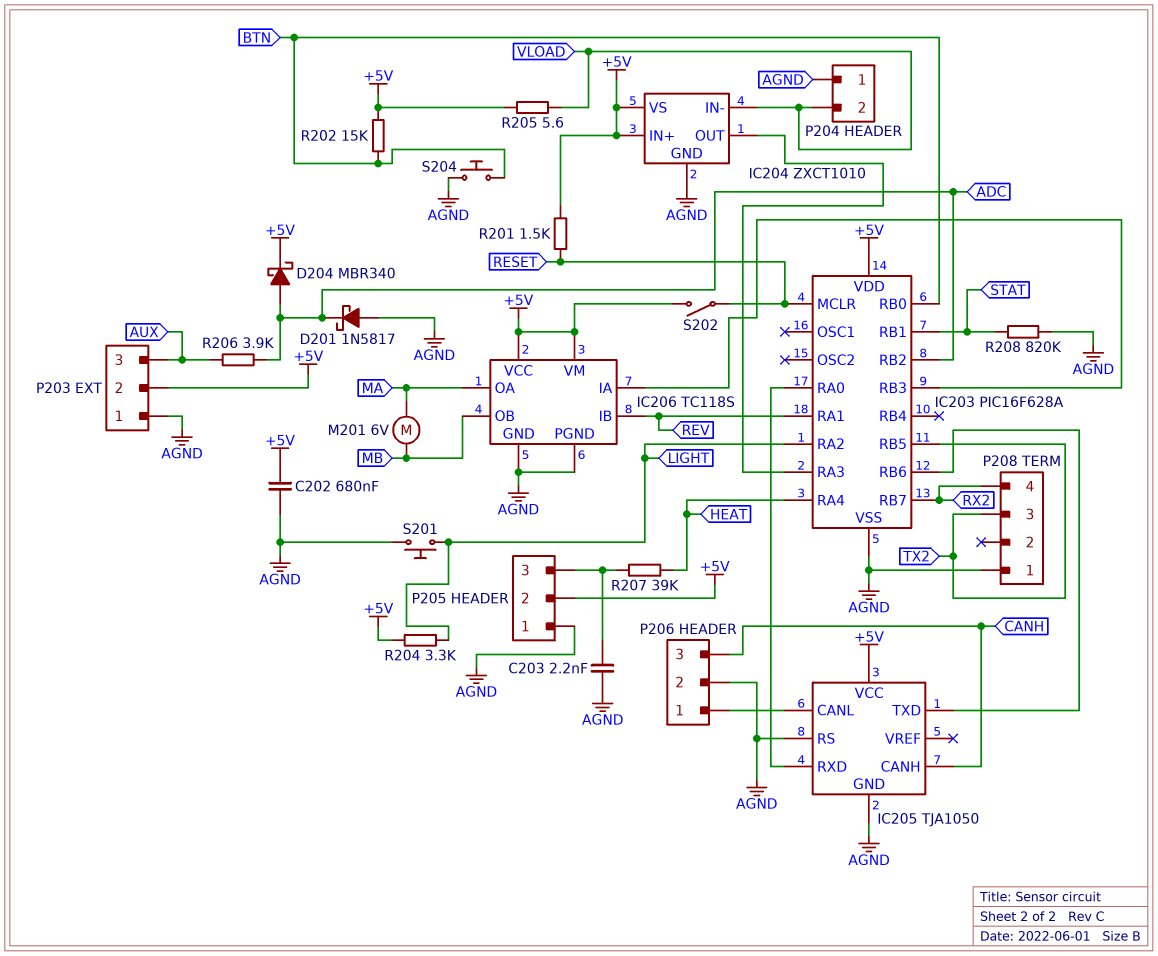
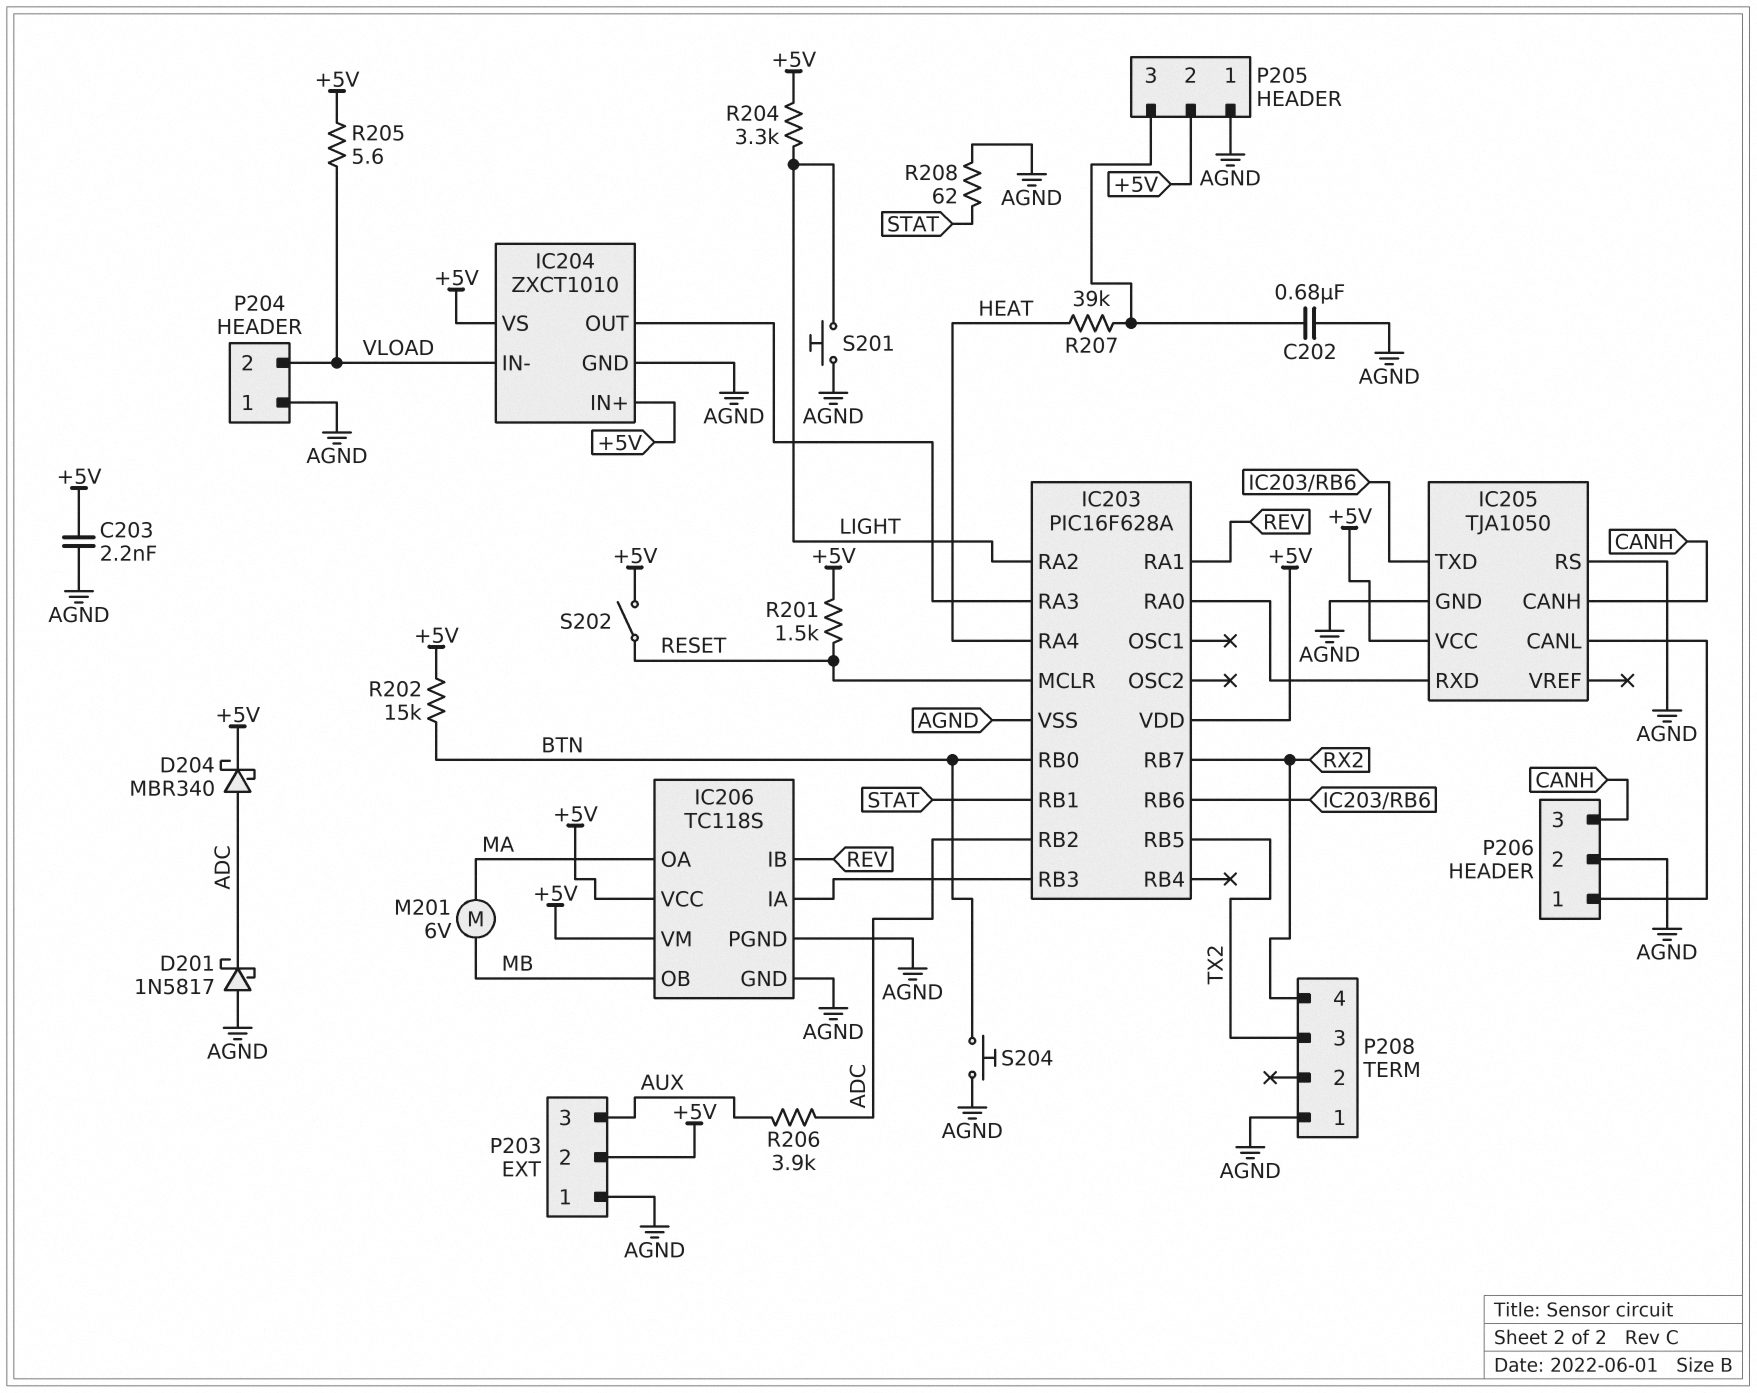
C202: 680nF (+5V, AGND) -> 680nF (AGND, P205/3)
C203: 2.2nF (AGND, P205/3) -> 2.2nF (+5V, AGND)
R208: 820k (AGND, STAT) -> 62 (AGND, STAT)

